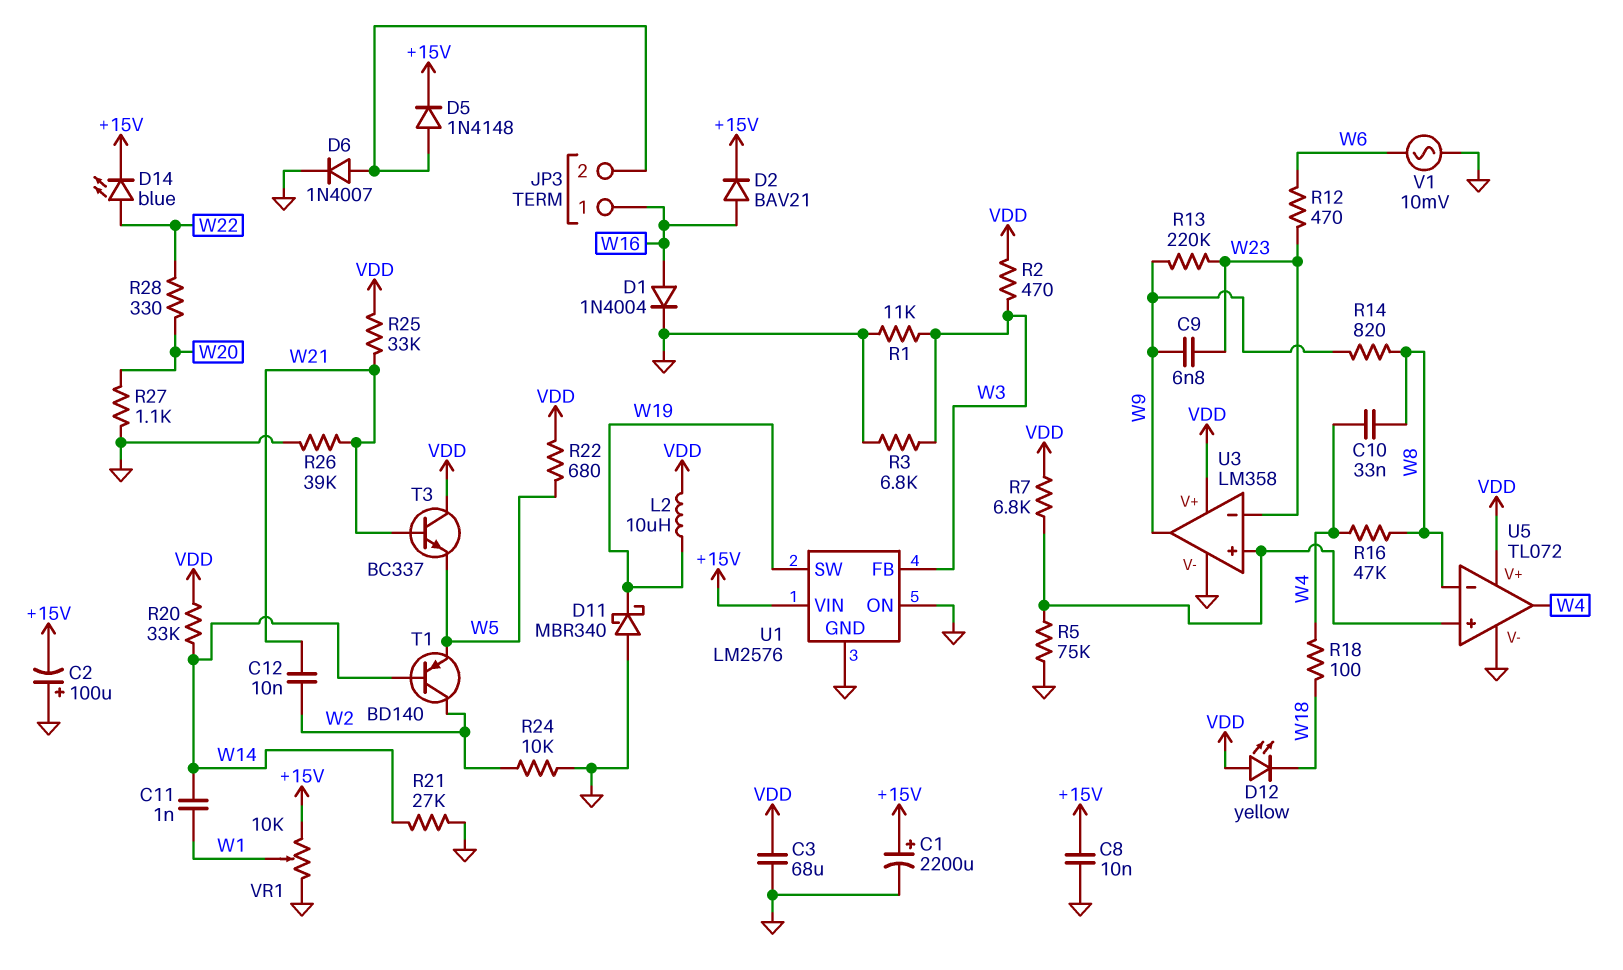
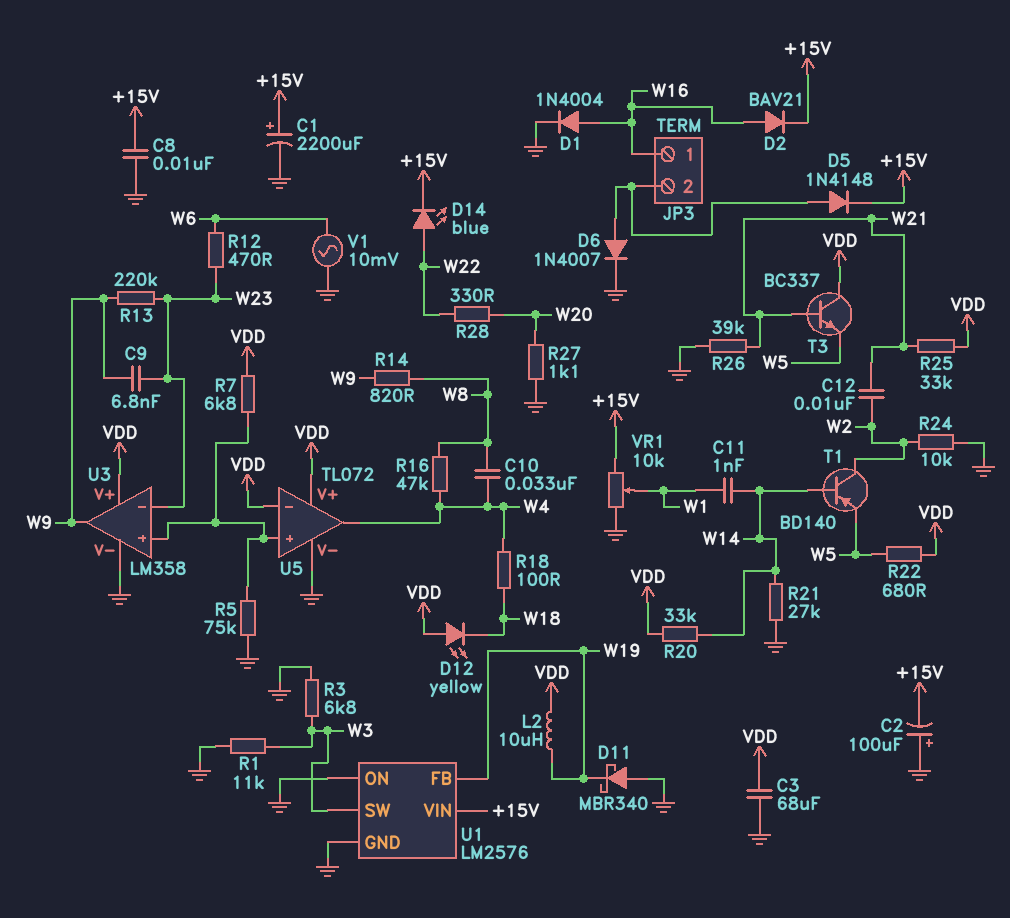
R2: 470 (VDD, W3) -> none
U1 pin FB: W3 -> W19
U1 pin SW: W19 -> W3
U5 pin in-: W8 -> VDD

